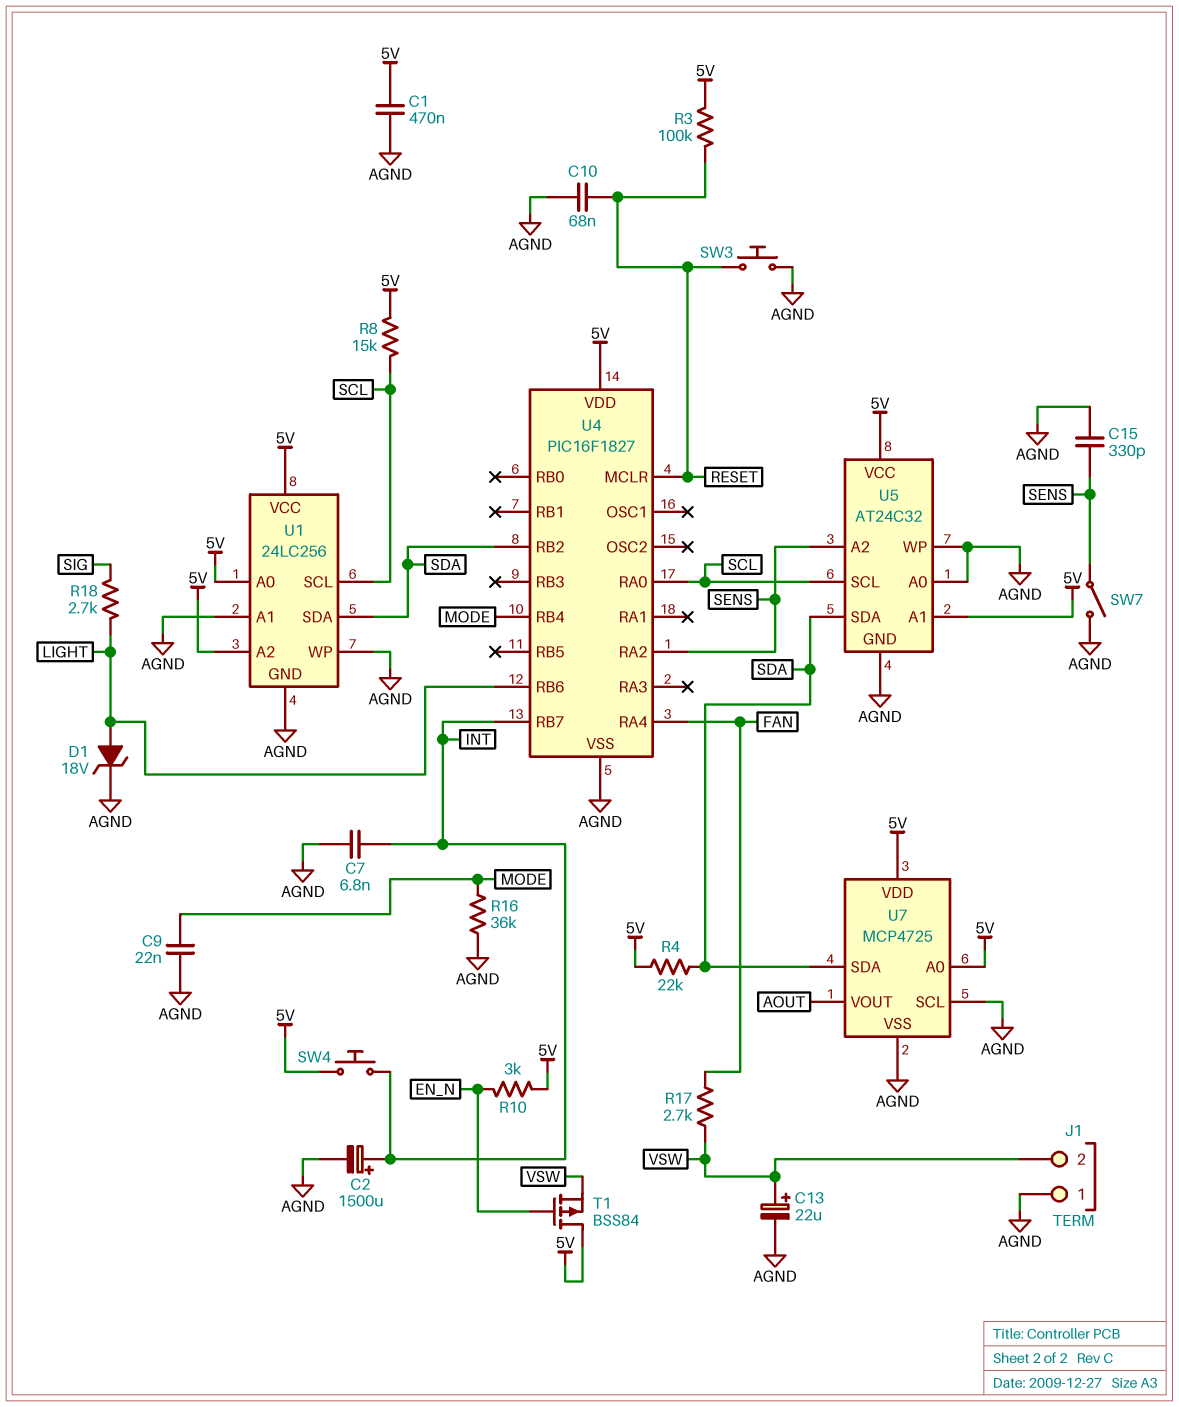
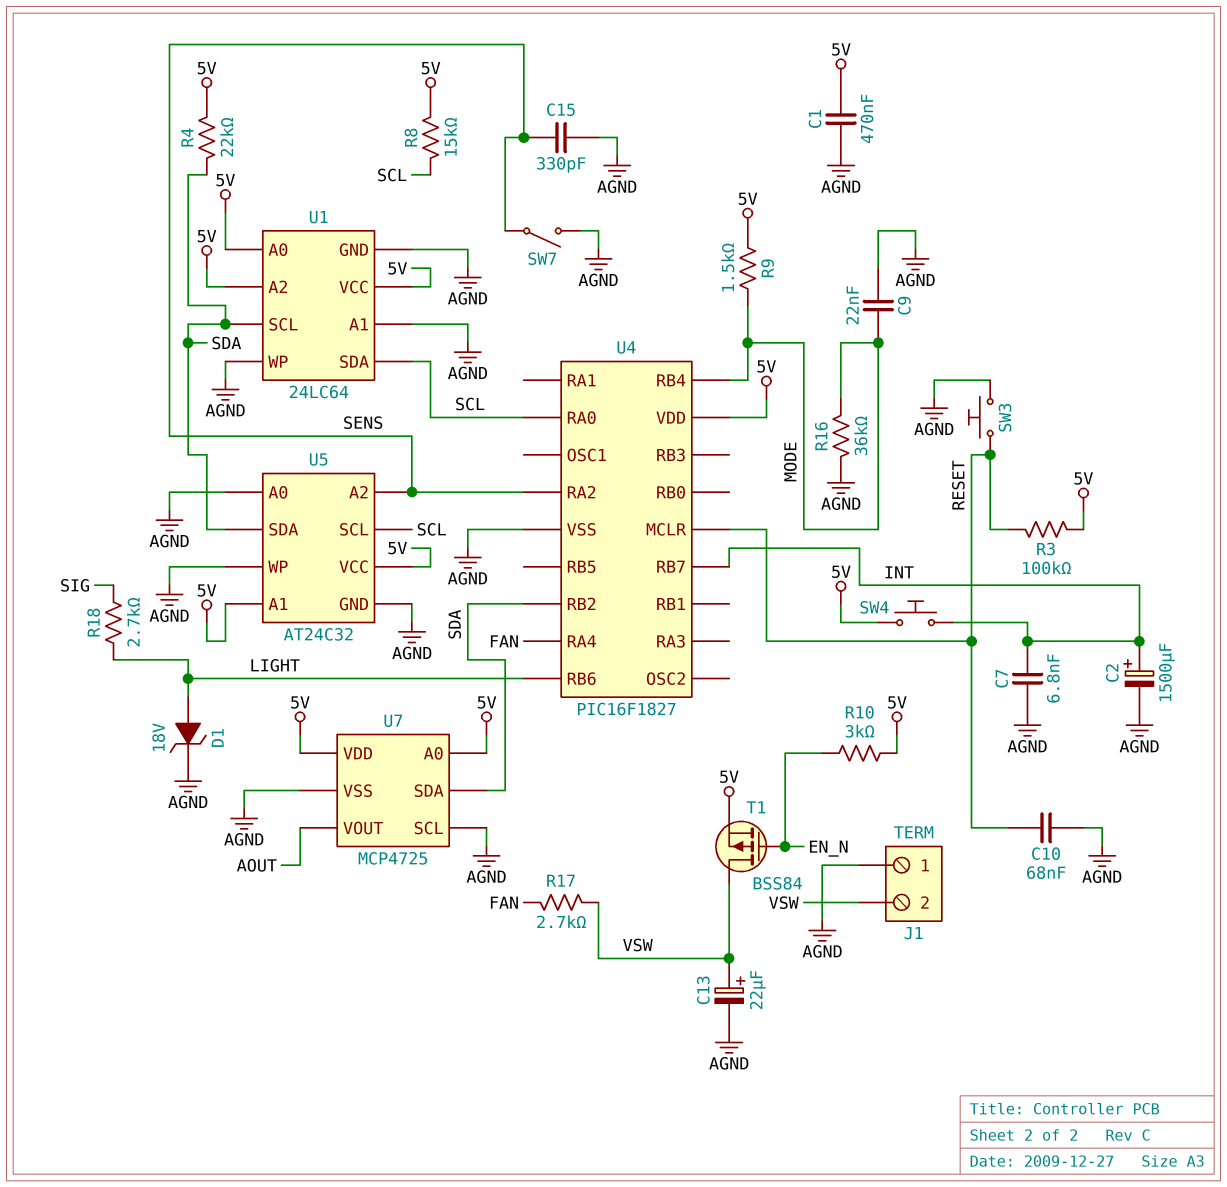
R9: none -> 1.5k (5V, MODE)
T1: PMOS BSS84 (G EN_N, D 5V, S VSW) -> PMOS BSS84 (G EN_N, D VSW, S 5V)
U1: 24LC256 -> 24LC64
U1 pin SCL: SCL -> SDA
U1 pin SDA: SDA -> SCL

